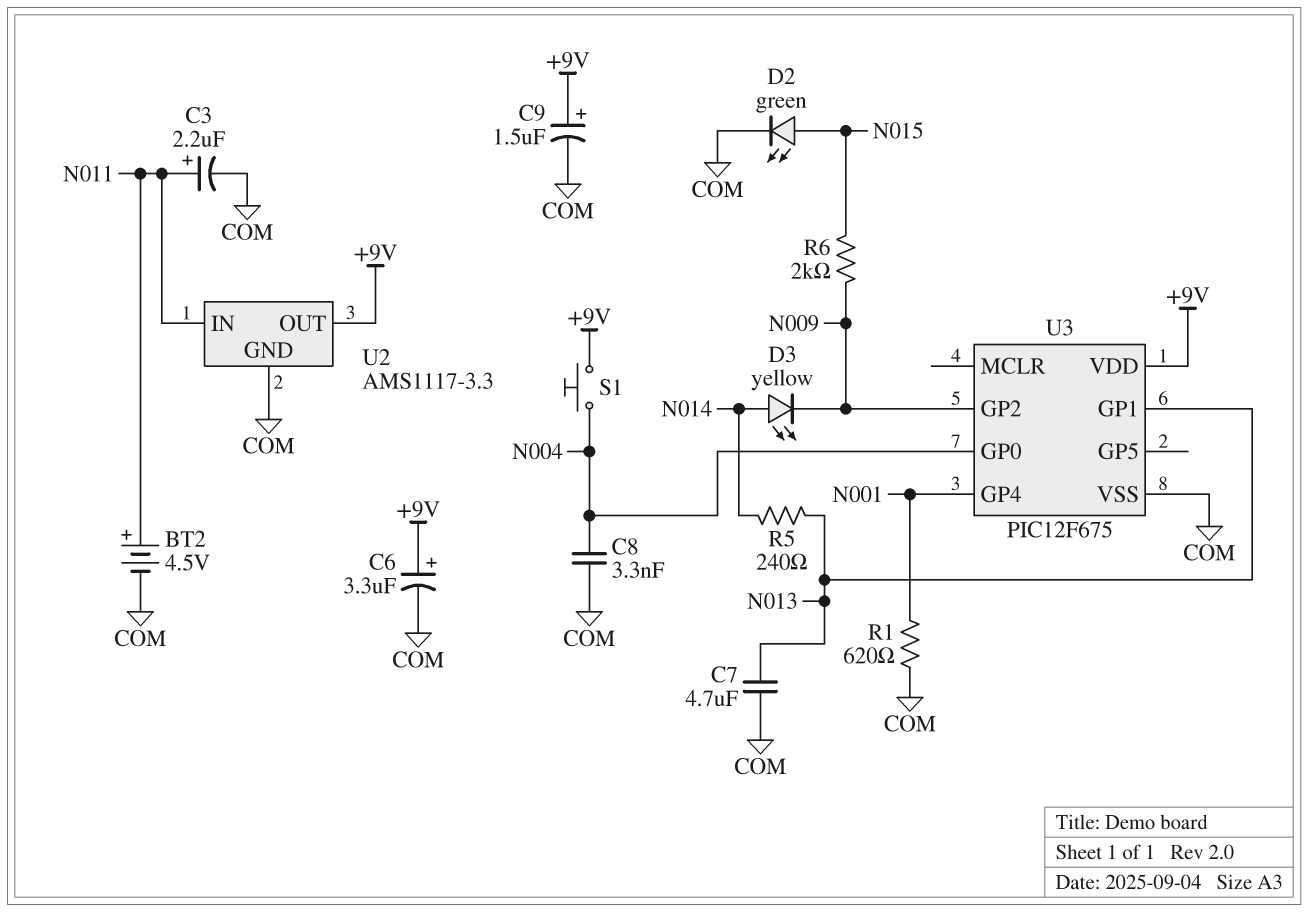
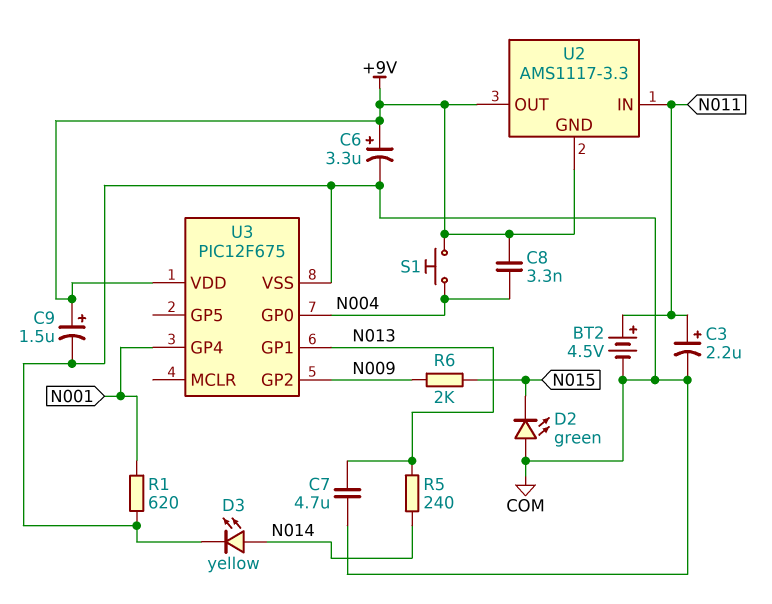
C8: 3.3nF (COM, N004) -> 3.3nF (+9V, N004)
D2: LED green (A N015, K COM) -> LED green (A COM, K N015)
D3: LED yellow (A N014, K N009) -> LED yellow (A N014, K COM)
U2 pin GND: COM -> +9V

